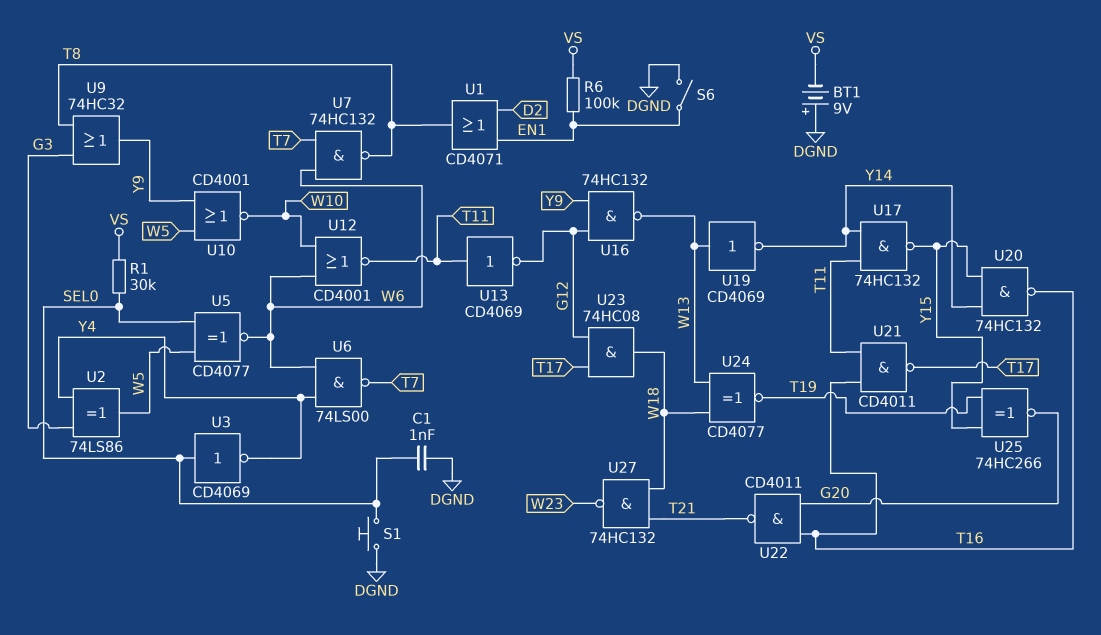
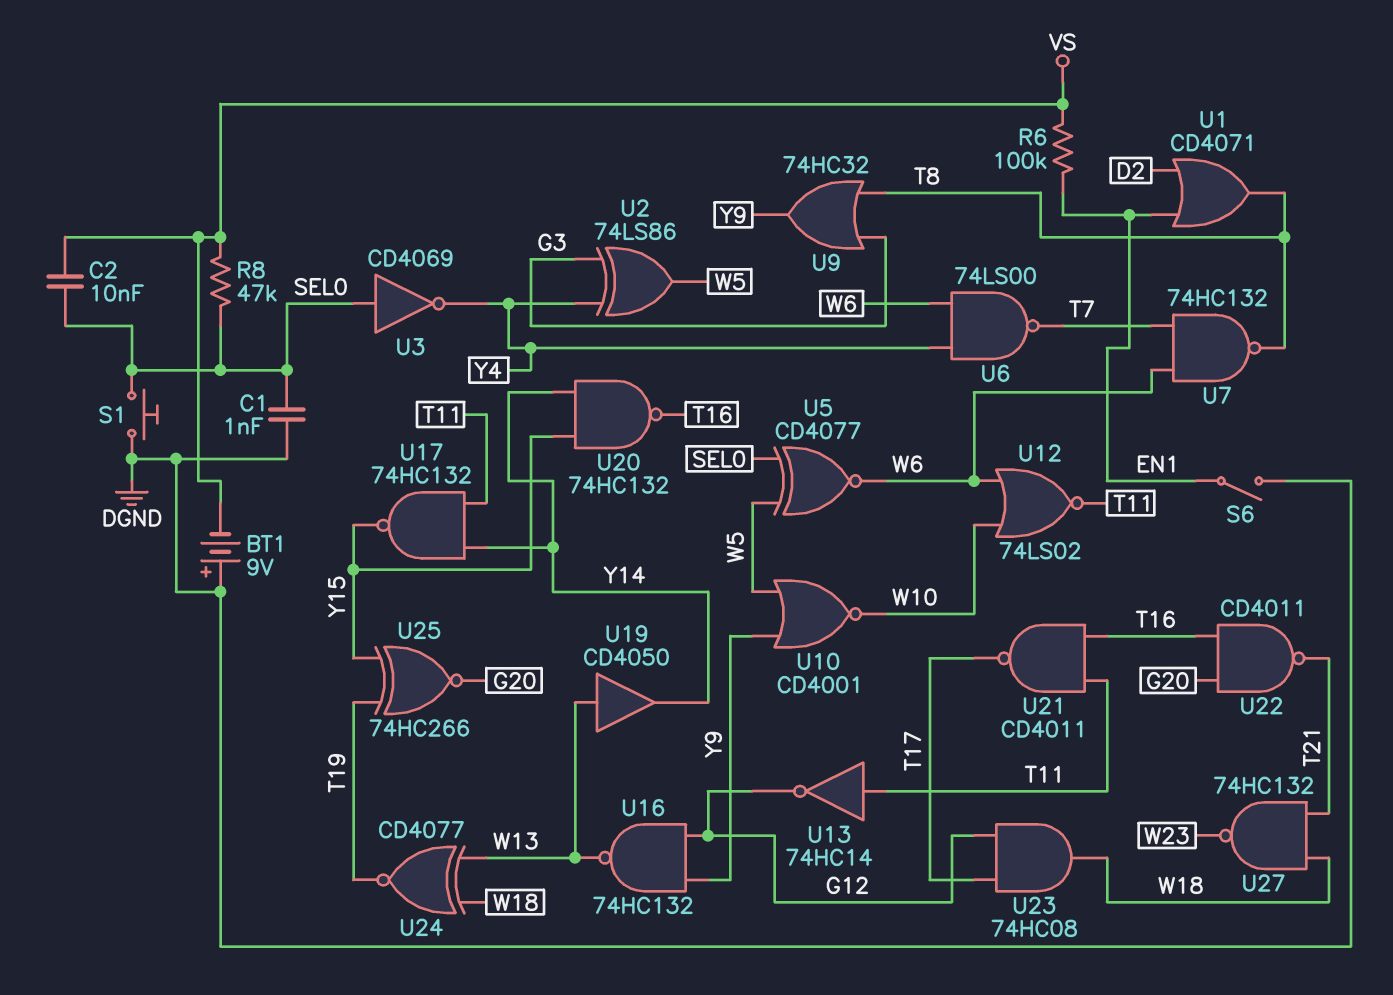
C2: none -> 10nF (SEL0, VS)
R1: 30k (SEL0, VS) -> none
R8: none -> 47k (SEL0, VS)
U12: NOR CD4001 (in W6, in W10, out T11) -> NOR 74LS02 (in W6, in W10, out T11)
U13: NOT CD4069 (in T11, out G12) -> NOT 74HC14 (in T11, out G12)
U19: NOT CD4069 (in W13, out Y14) -> buffer CD4050 (in W13, out Y14)

